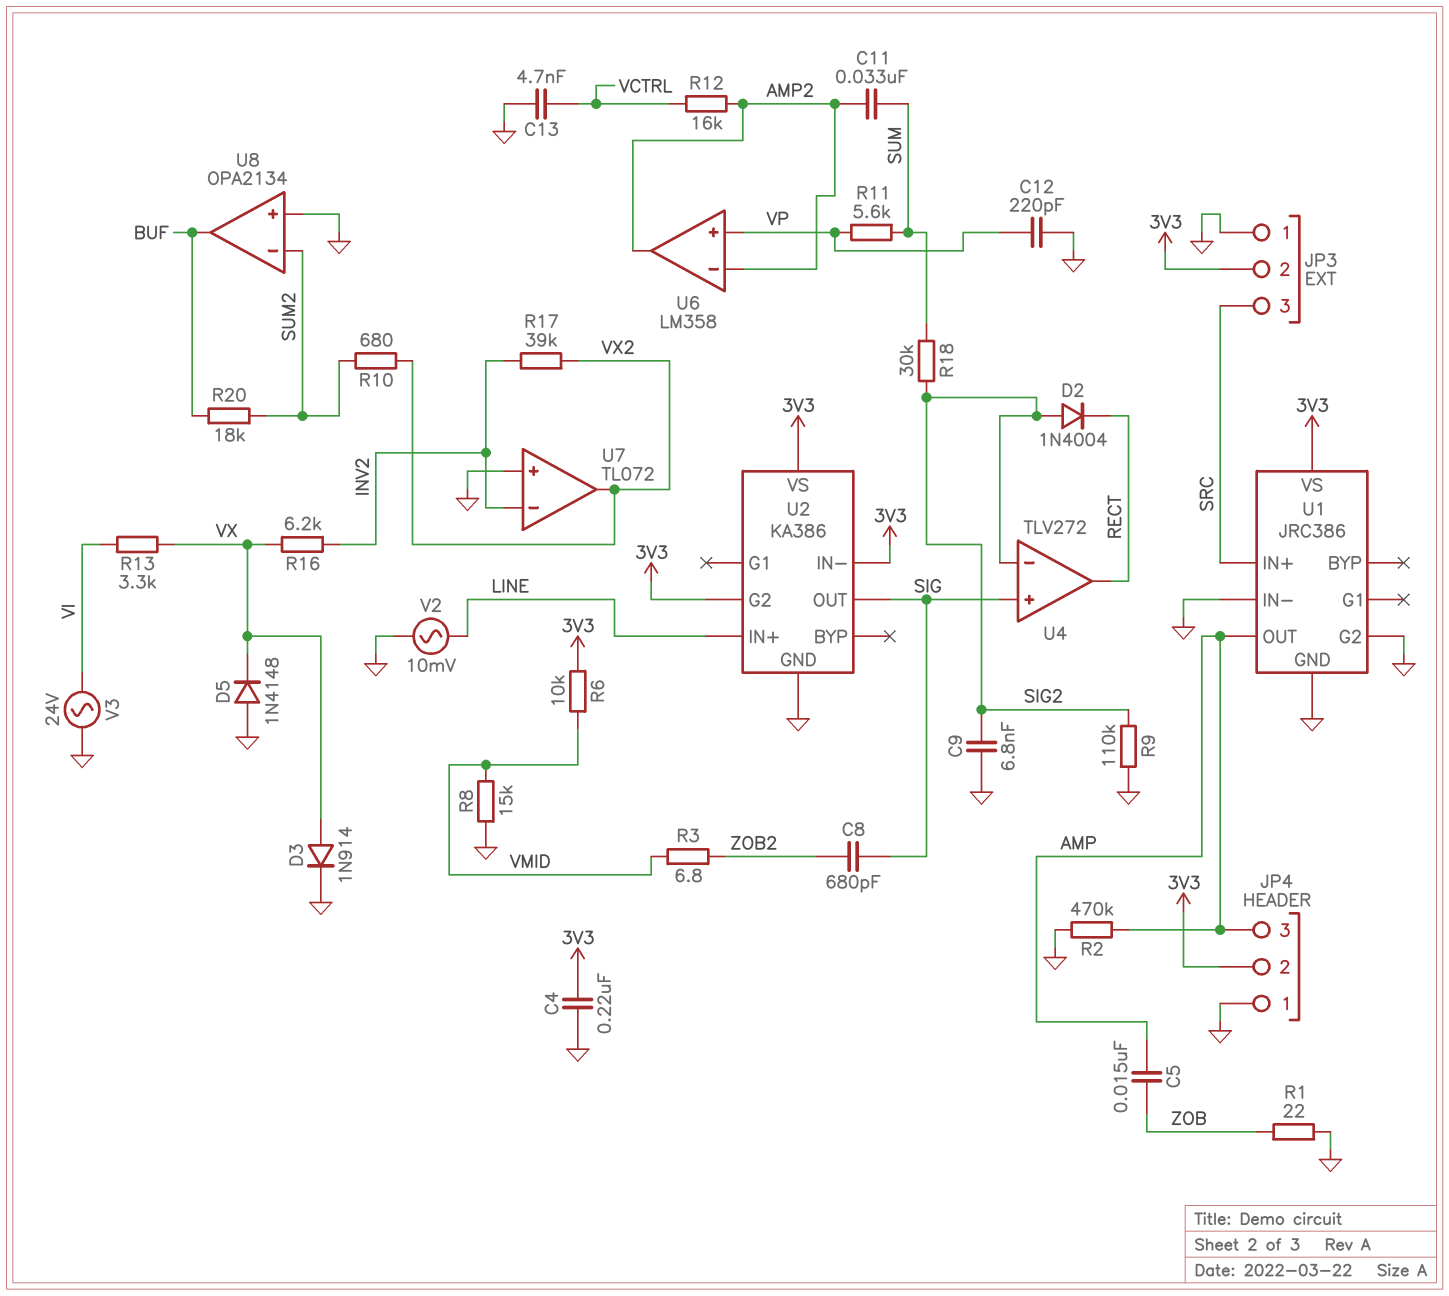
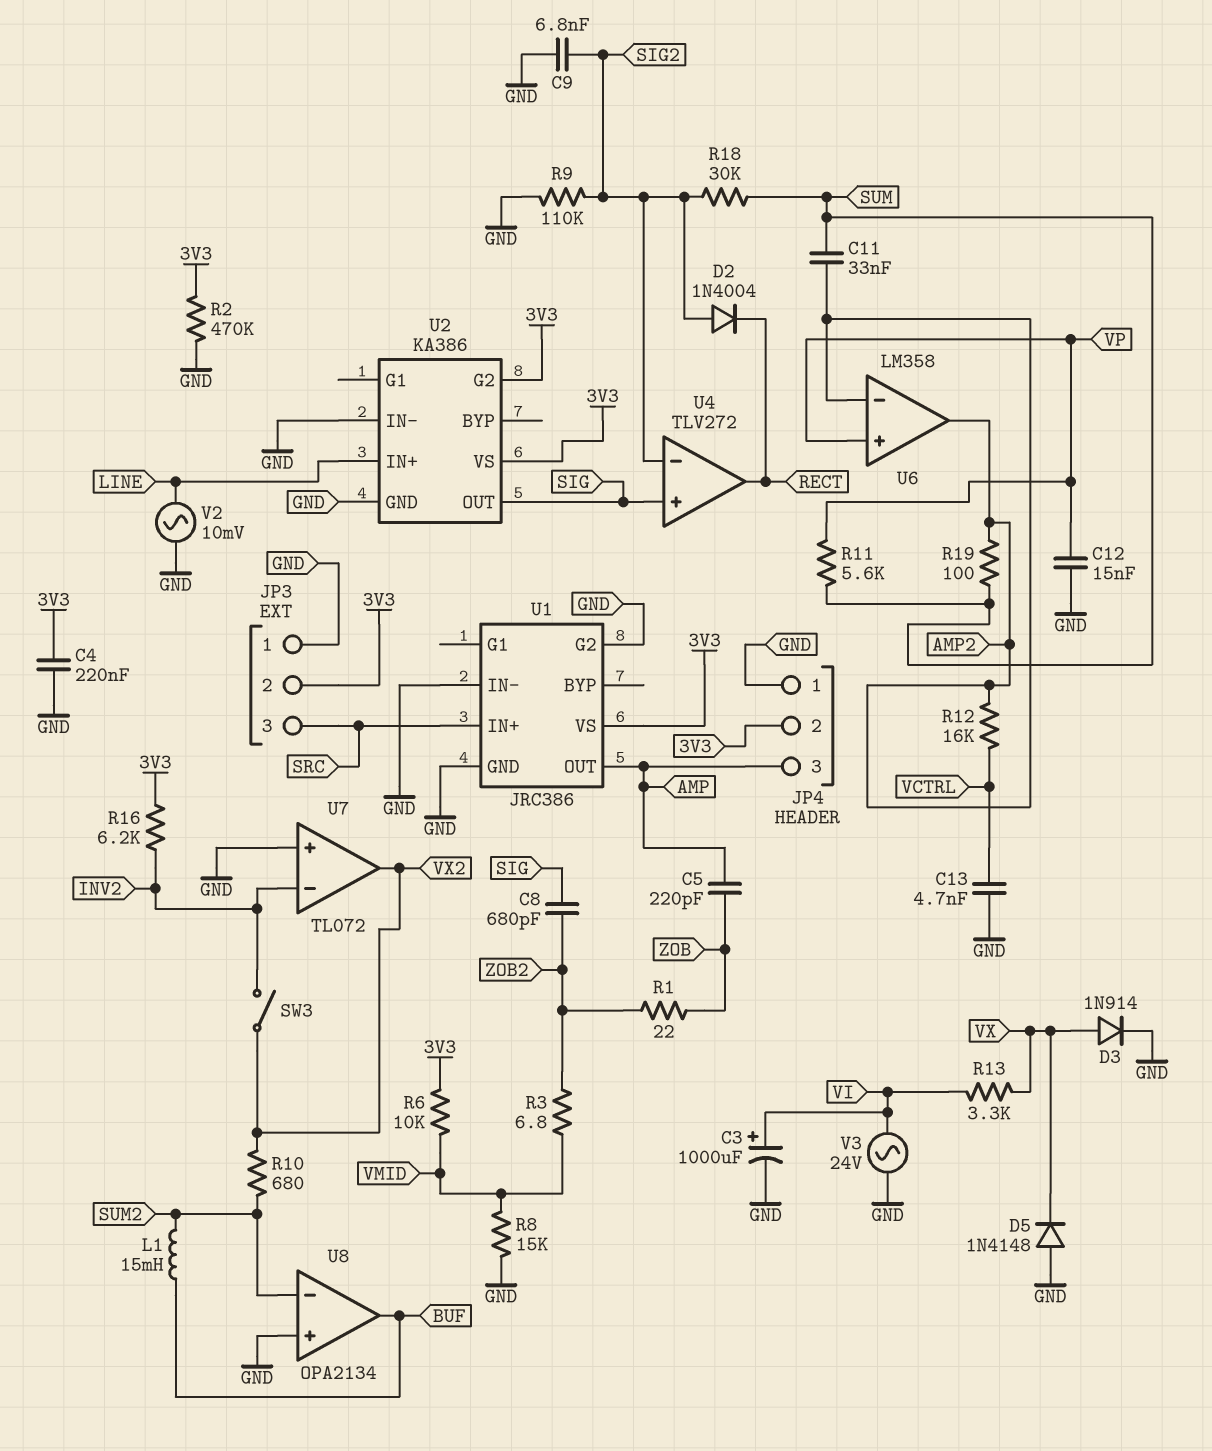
C3: none -> 1000uF (plus VI, minus GND)
C5: 15nF (AMP, ZOB) -> 220pF (AMP, ZOB)
C12: 220pF (GND, VP) -> 15nF (GND, VP)
L1: none -> 15mH (BUF, SUM2)
R1: 22 (GND, ZOB) -> 22 (ZOB, ZOB2)
R2: 470k (AMP, GND) -> 470k (3V3, GND)
R16: 6.2k (INV2, VX) -> 6.2k (3V3, INV2)
R17: 39k (INV2, VX2) -> none
R19: none -> 100 (AMP2, SUM)
R20: 18k (BUF, SUM2) -> none
SW3: none -> switch (INV2, VX2)
U2 pin IN-: 3V3 -> GND

